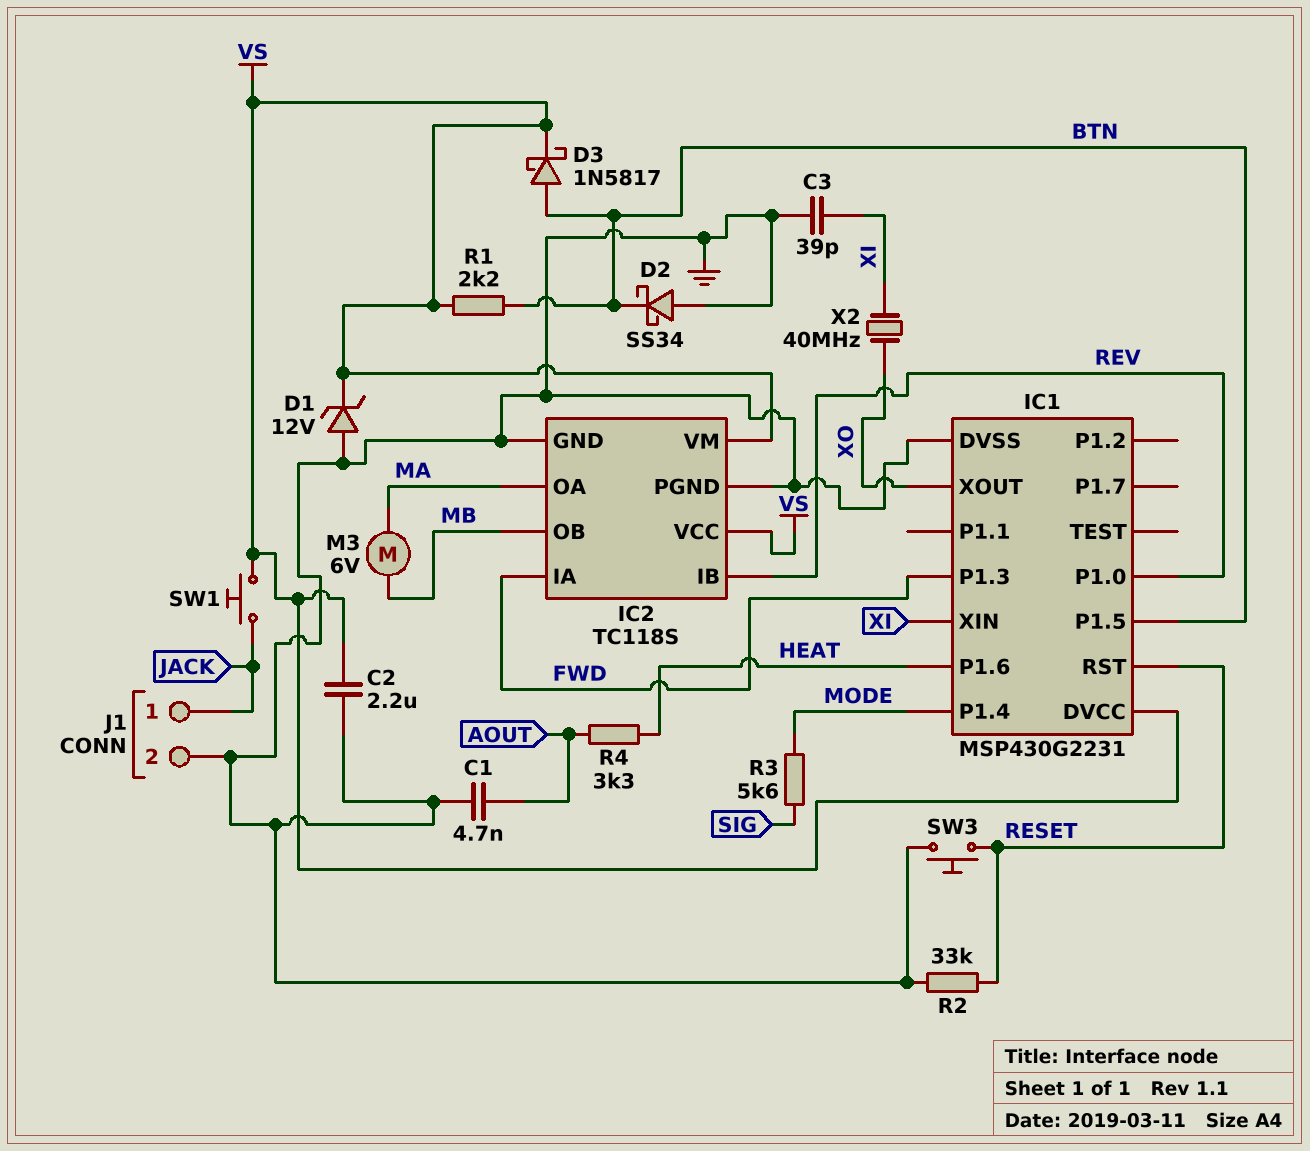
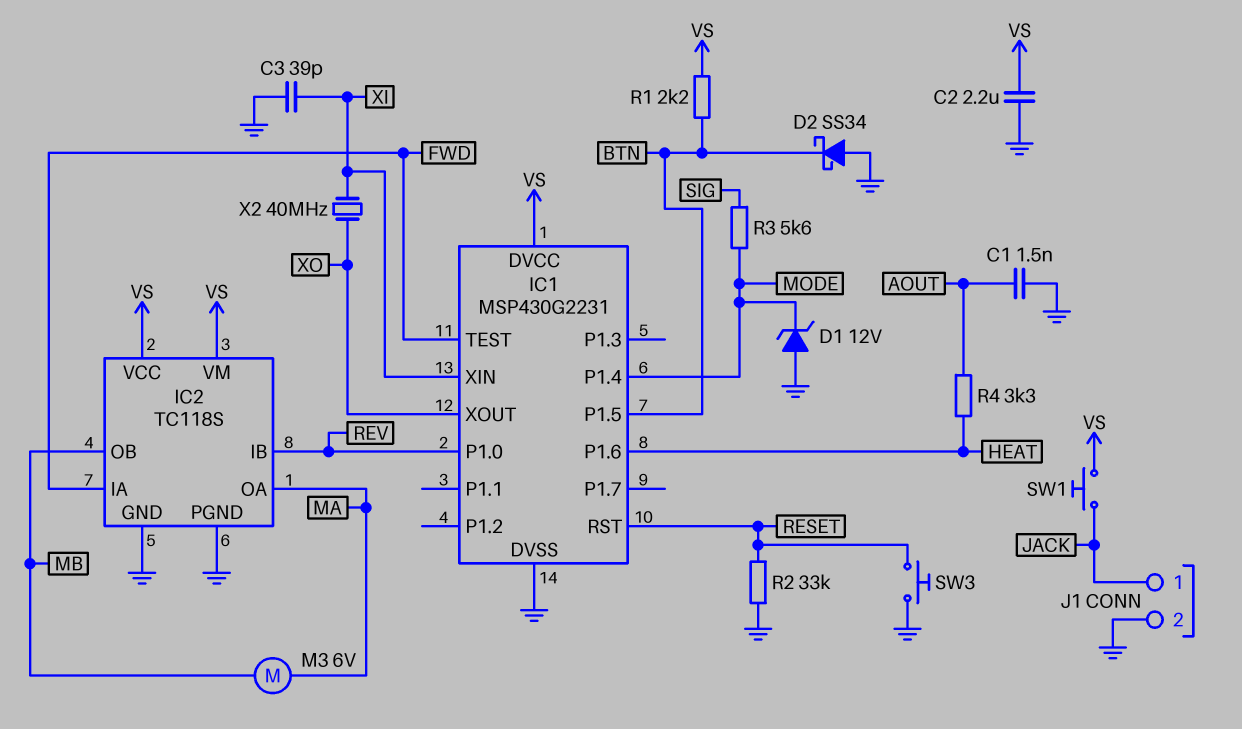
C1: 4.7nF (AOUT, GND) -> 1.5nF (AOUT, GND)
D1: zener 12V (A GND, K VS) -> zener 12V (A GND, K MODE)
D3: schottky 1N5817 (A BTN, K VS) -> none
IC1 pin P1.3: FWD -> none
IC1 pin TEST: none -> FWD

